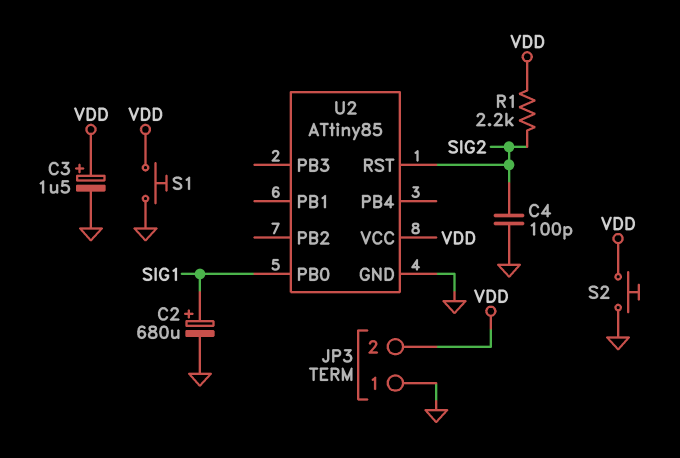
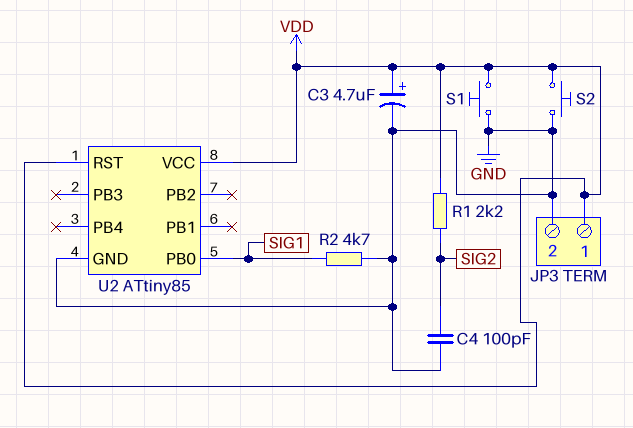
C2: 680uF (plus SIG1, minus GND) -> none
C3: 1.5uF (plus VDD, minus GND) -> 4.7uF (plus VDD, minus GND)
JP3 pin 1: GND -> VDD
JP3 pin 2: VDD -> GND
R2: none -> 4.7k (GND, SIG1)
U2 pin RST: SIG2 -> VDD

